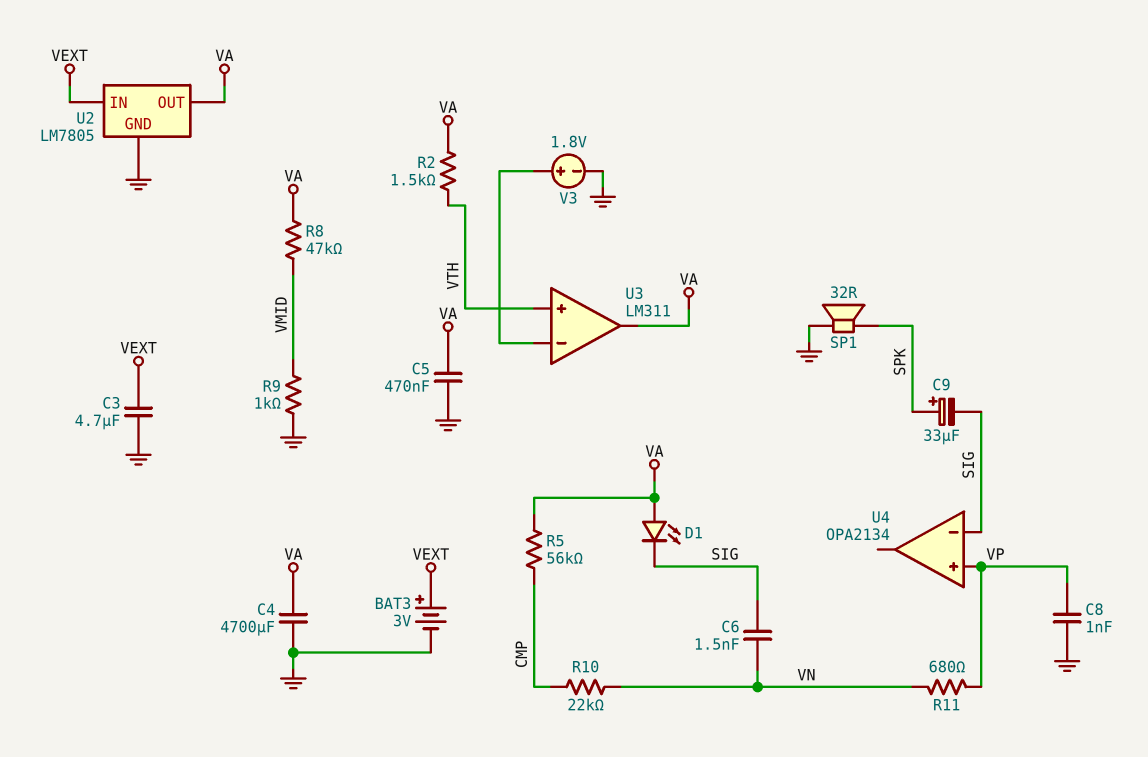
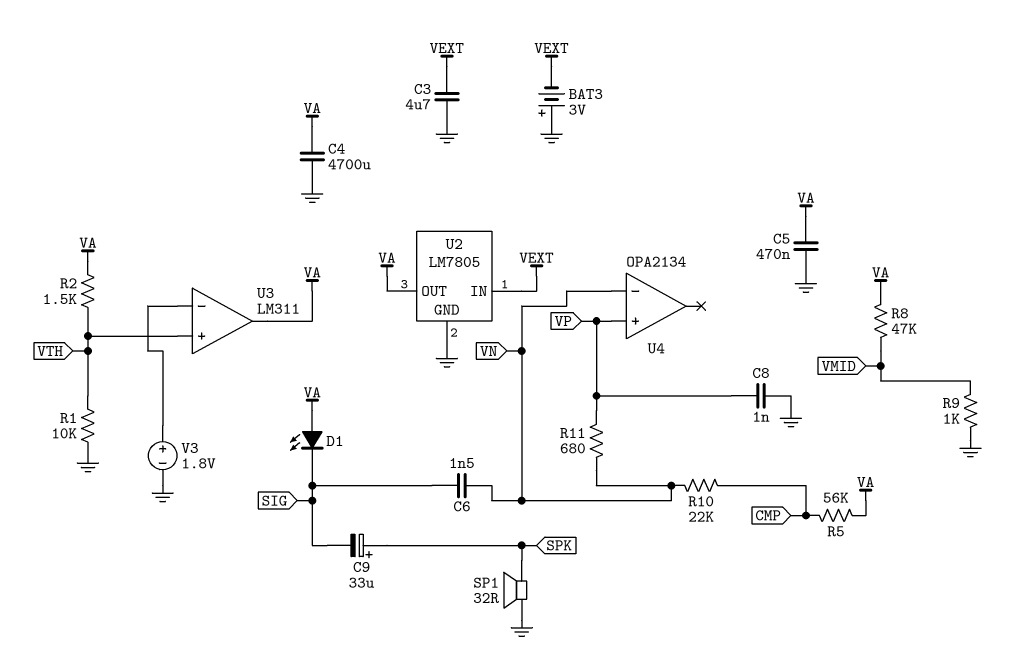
BAT3: 3V (plus VEXT, minus GND) -> 3V (plus GND, minus VEXT)
R1: none -> 10k (GND, VTH)
U4 pin in-: SIG -> VN

